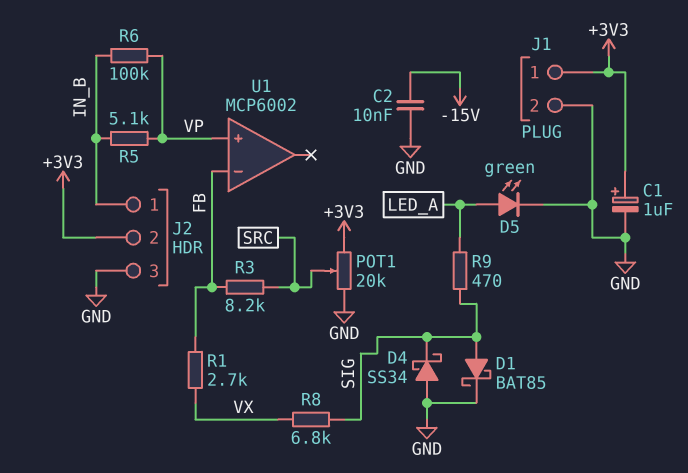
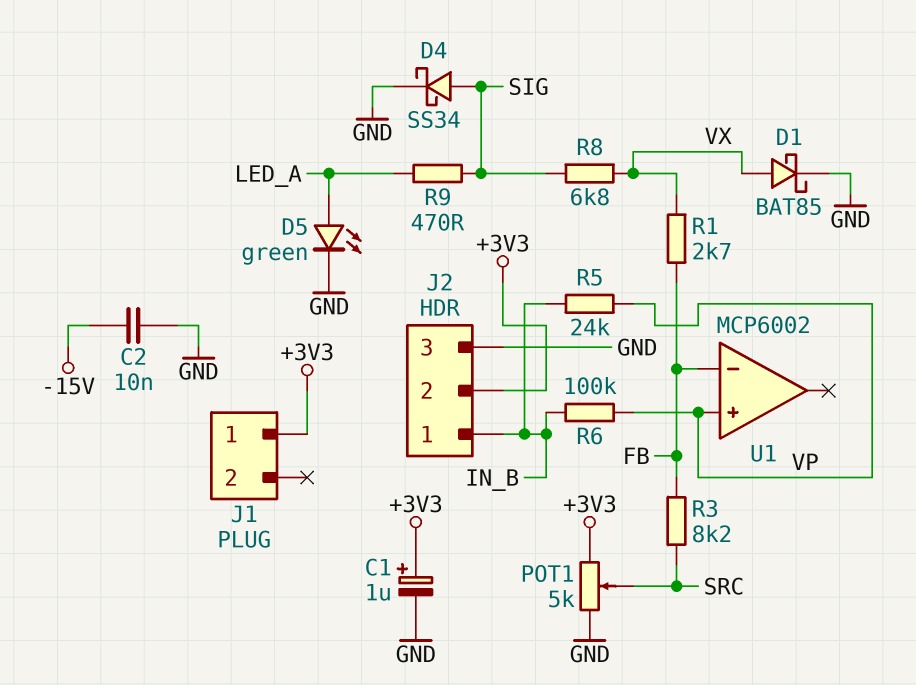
D1: schottky BAT85 (A SIG, K GND) -> schottky BAT85 (A VX, K GND)
D4: schottky SS34 (A GND, K SIG) -> schottky SS34 (A SIG, K GND)
J1 pin 2: GND -> none
POT1: 20k (+3V3, GND, wiper SRC) -> 5k (+3V3, GND, wiper SRC)
R5: 5.1k (IN_B, VP) -> 24k (IN_B, VP)

